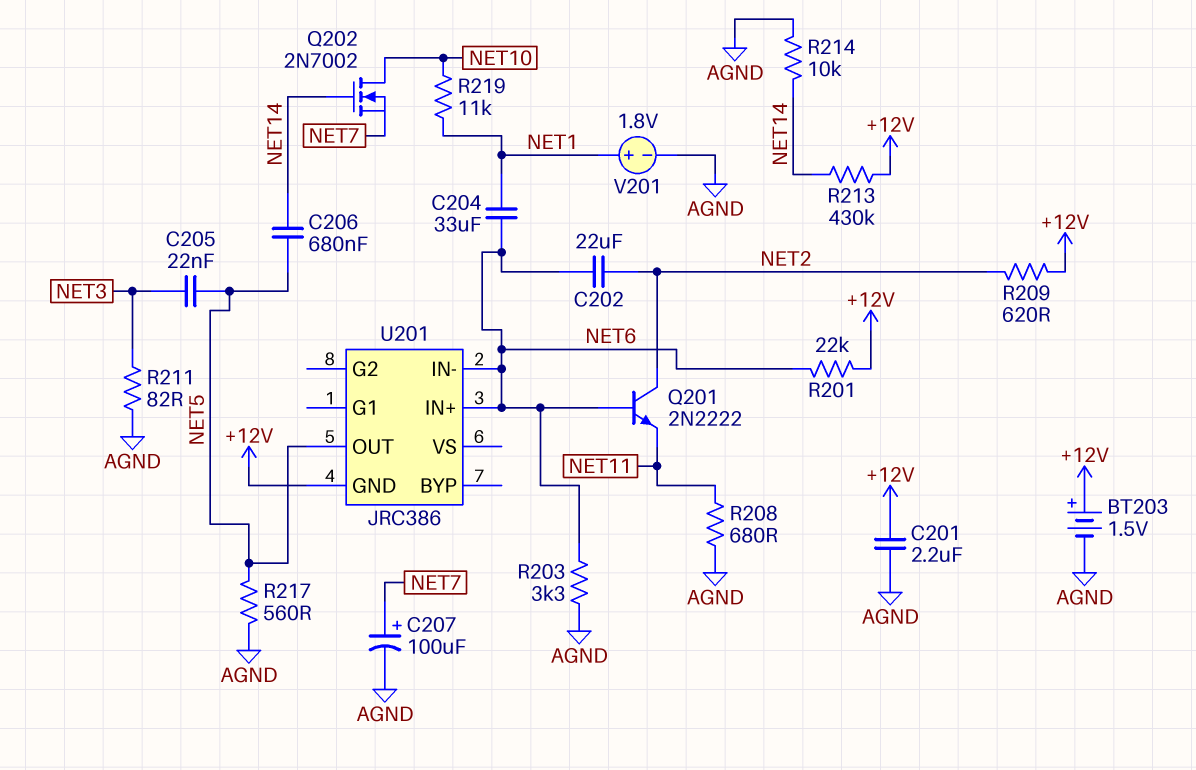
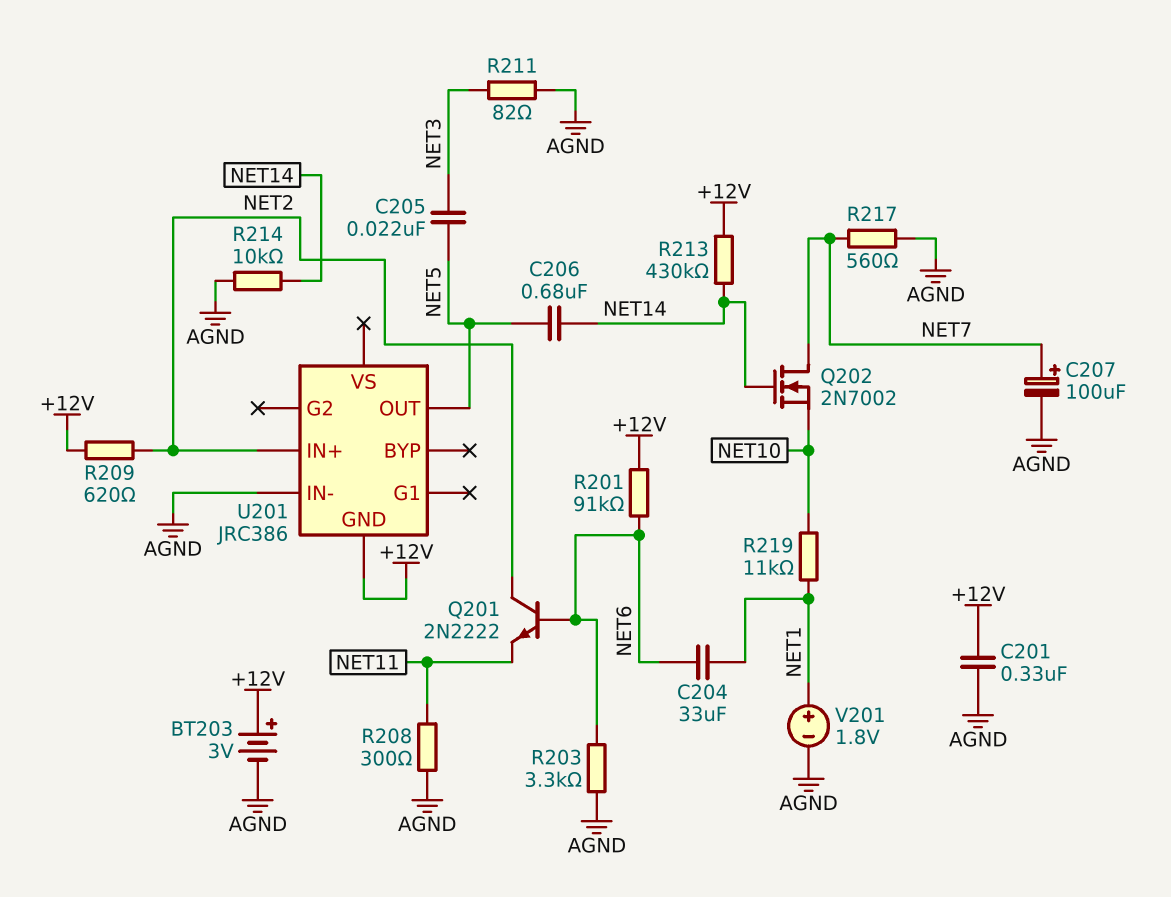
BT203: 1.5V (plus +12V, minus AGND) -> 3V (plus +12V, minus AGND)
C201: 2.2uF (+12V, AGND) -> 330nF (+12V, AGND)
C202: 22uF (NET2, NET6) -> none
Q202: NMOS 2N7002 (G NET14, D NET10, S NET7) -> NMOS 2N7002 (G NET14, D NET7, S NET10)
R201: 22k (+12V, NET6) -> 91k (+12V, NET6)
R208: 680 (AGND, NET11) -> 300 (AGND, NET11)
R217: 560 (AGND, NET5) -> 560 (AGND, NET7)
U201 pin IN+: NET6 -> NET2
U201 pin IN-: NET6 -> AGND

